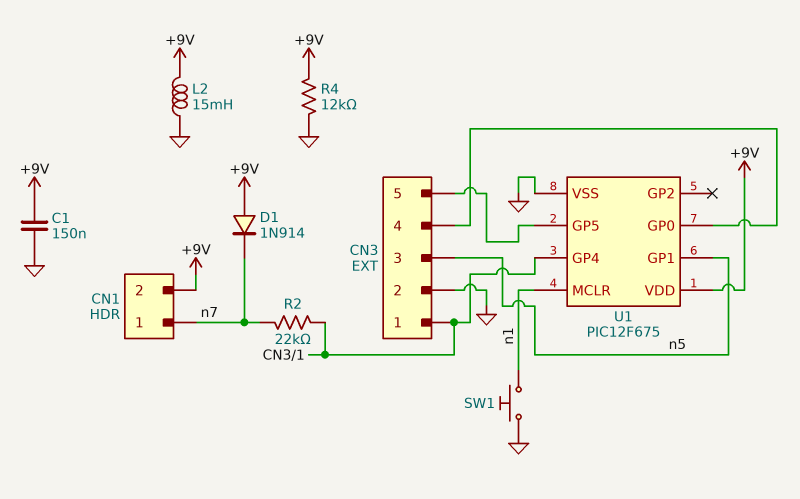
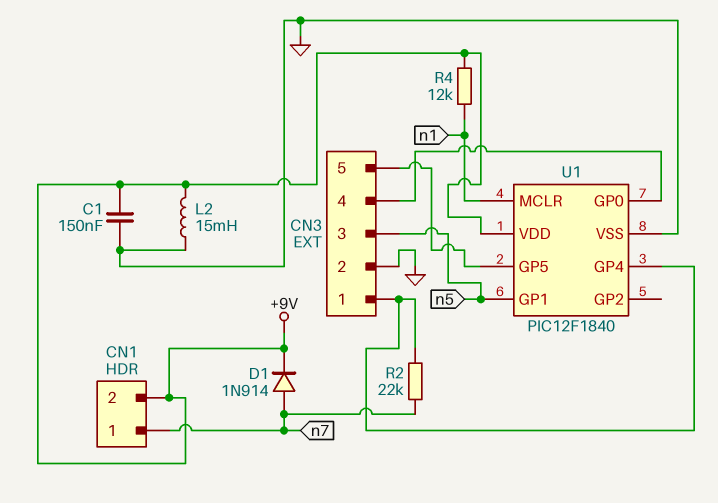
D1: diode 1N914 (A +9V, K n7) -> diode 1N914 (A n7, K +9V)
R4: 12k (+9V, GND) -> 12k (+9V, n1)
SW1: button (GND, n1) -> none
U1: PIC12F675 -> PIC12F1840

